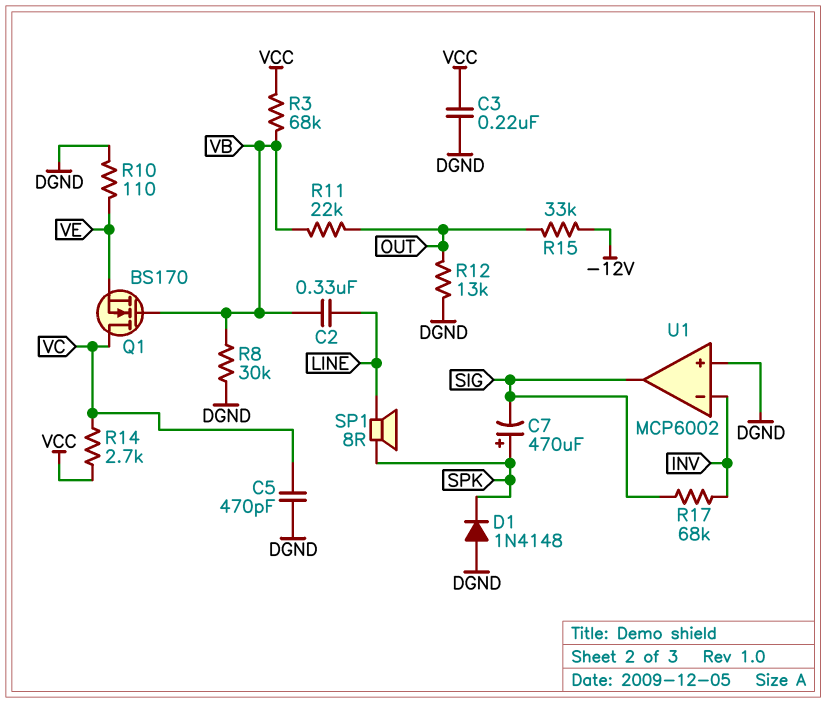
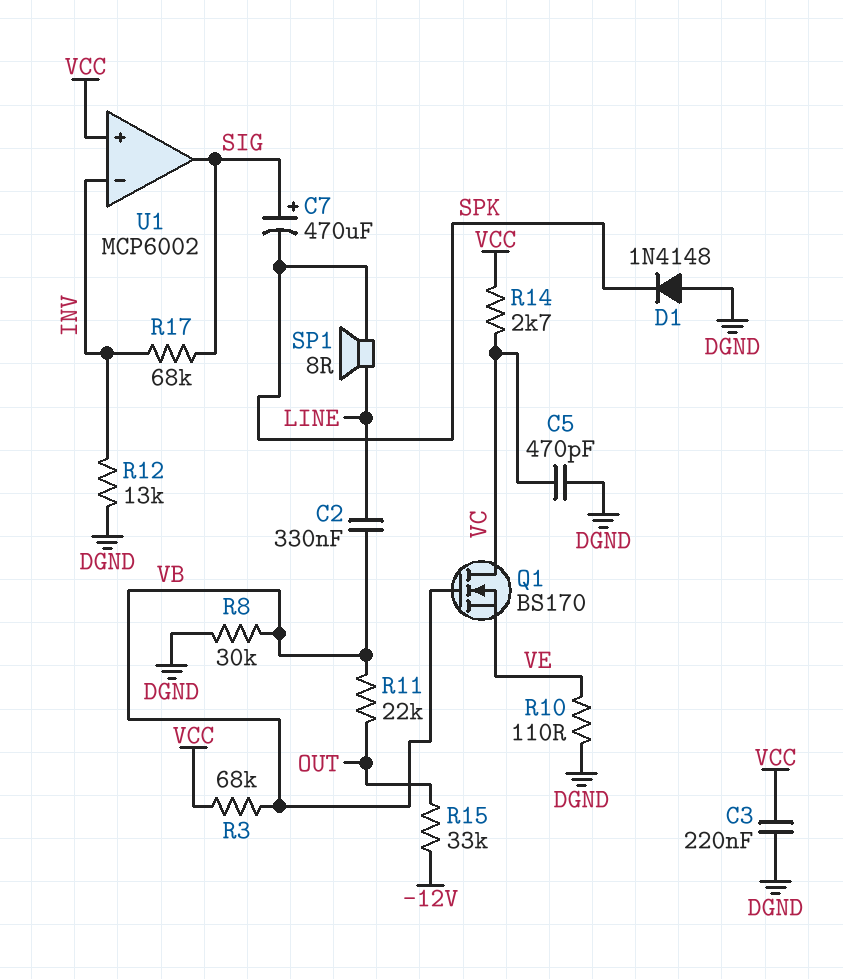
C7: 470uF (plus SPK, minus SIG) -> 470uF (plus SIG, minus SPK)
R12: 13k (DGND, OUT) -> 13k (DGND, INV)
U1 pin in+: DGND -> VCC

